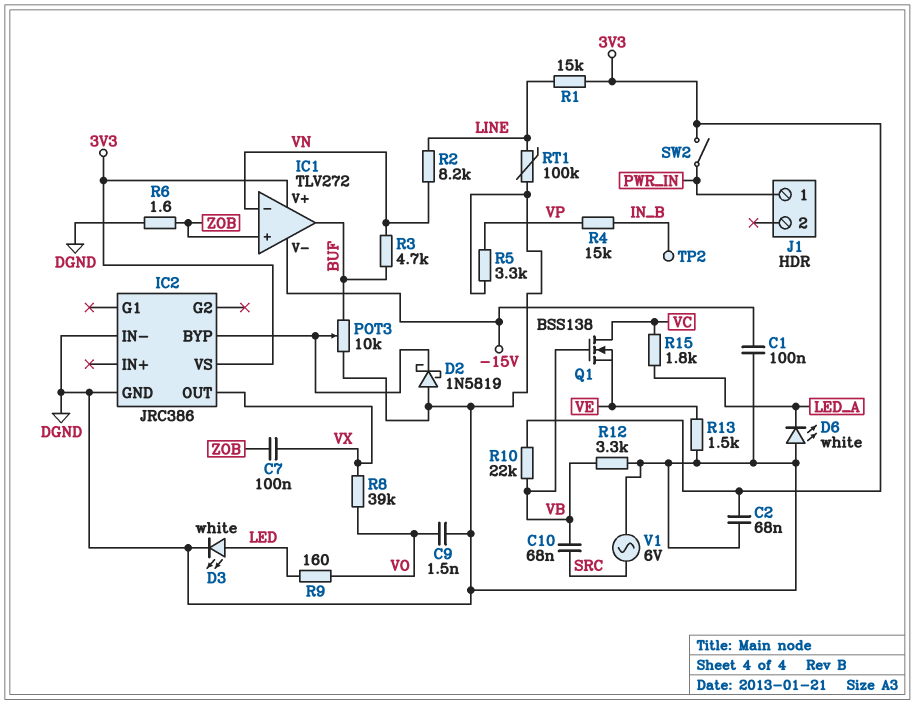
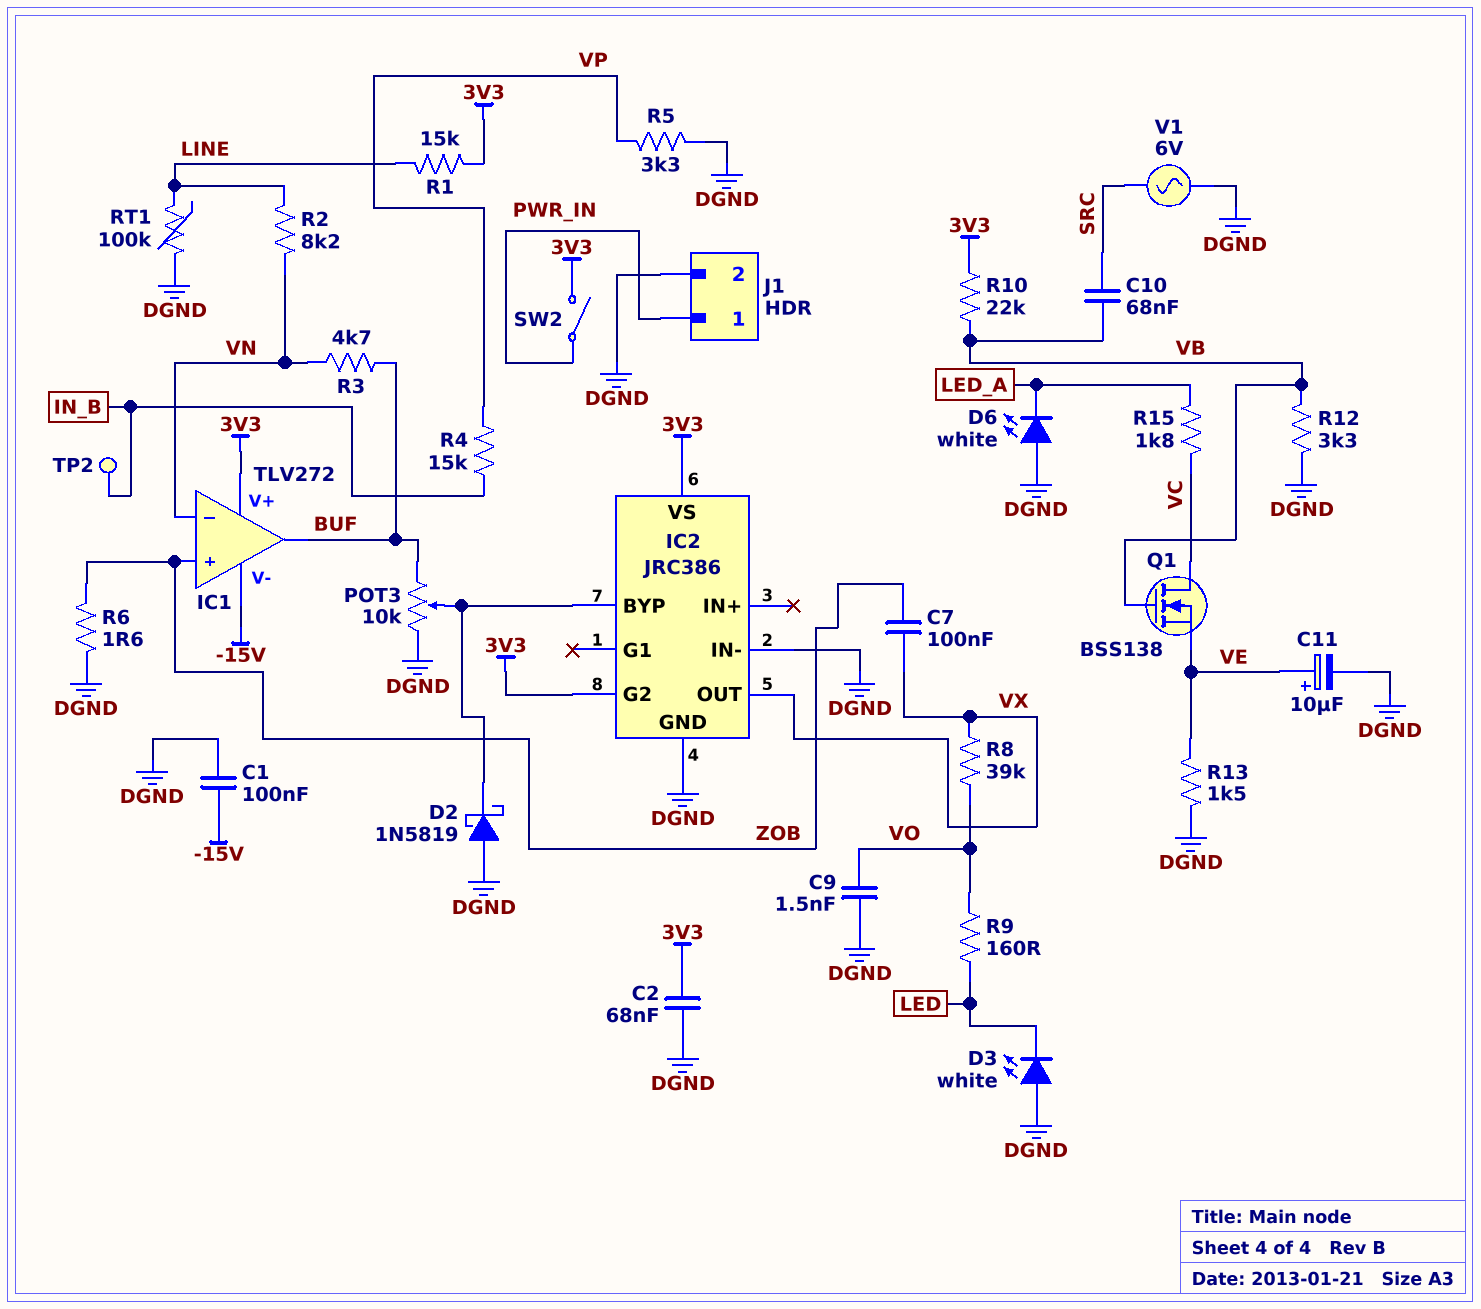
C11: none -> 10uF (plus VE, minus DGND)
D3: LED white (A LED, K DGND) -> LED white (A DGND, K LED)
IC2 pin G2: none -> 3V3
J1 pin 2: none -> DGND

